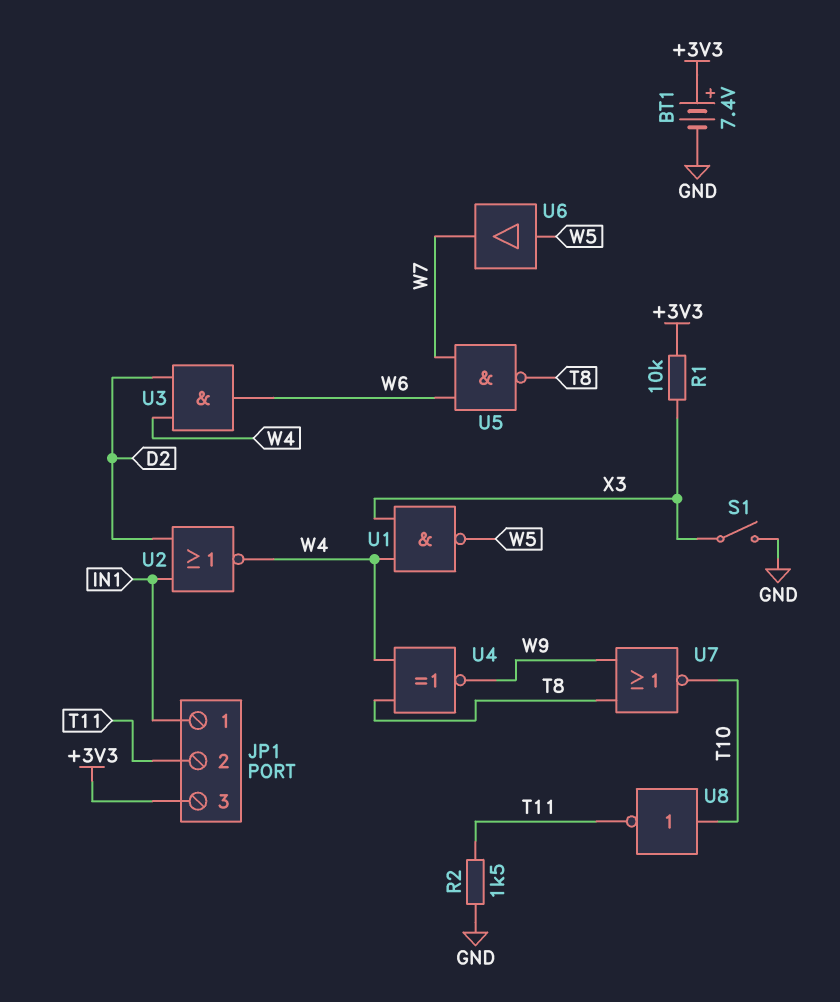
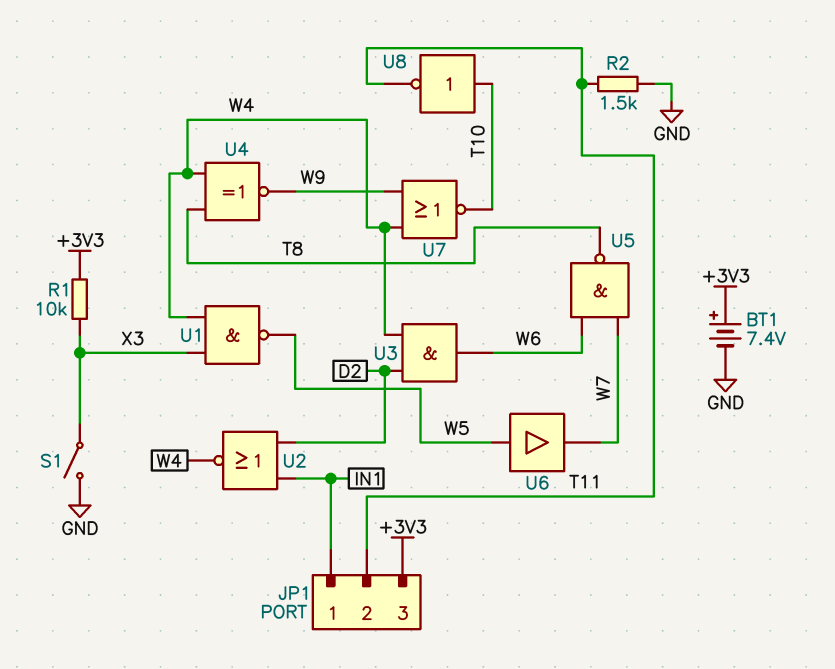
U7: NOR (in T8, in W9, out T10) -> NOR (in W4, in W9, out T10)

